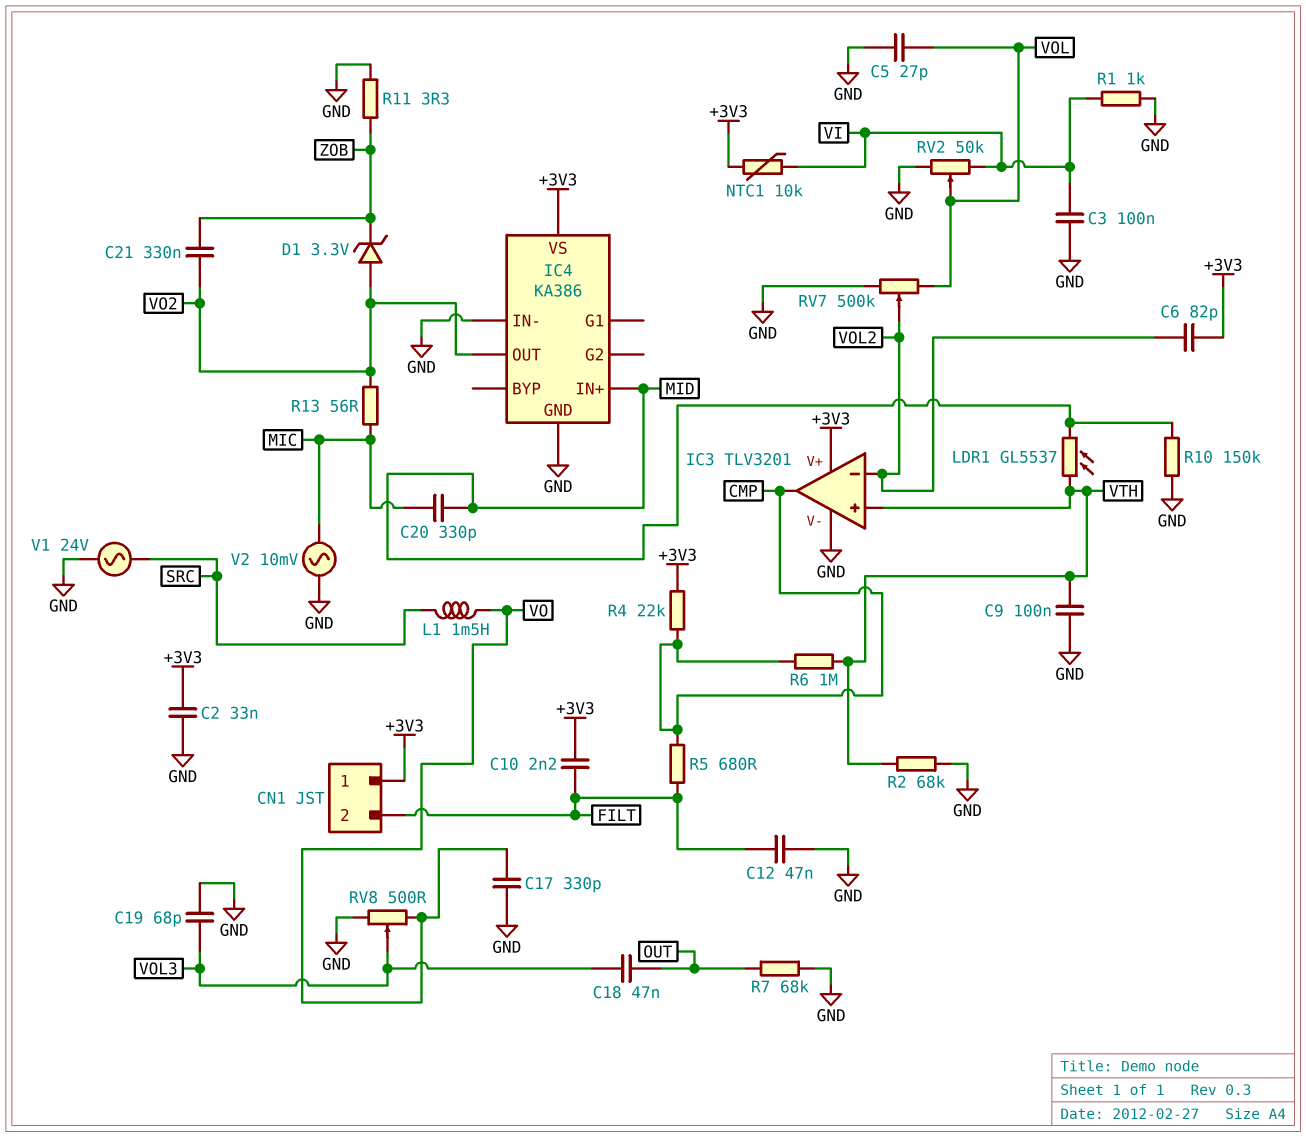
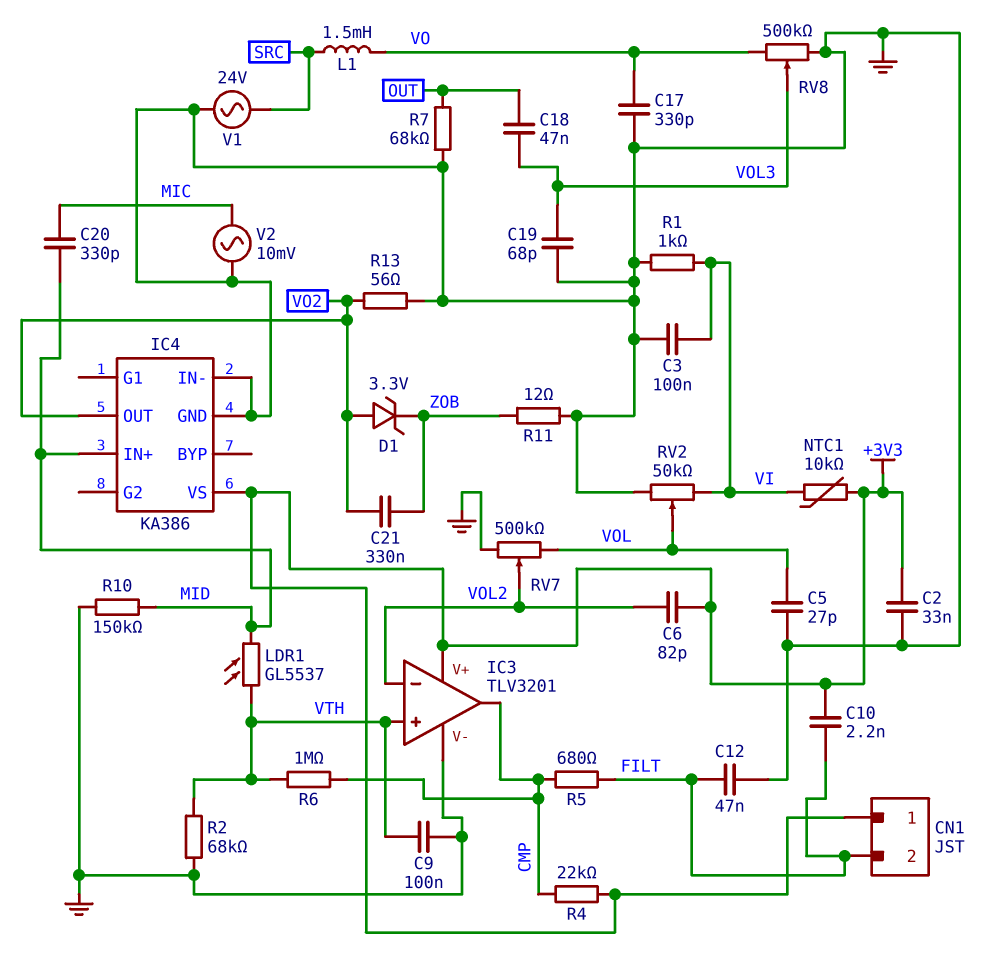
R11: 3.3 (GND, ZOB) -> 12 (GND, ZOB)
R13: 56 (MIC, VO2) -> 56 (GND, VO2)
RV8: 500 (GND, VO, wiper VOL3) -> 500k (GND, VO, wiper VOL3)

